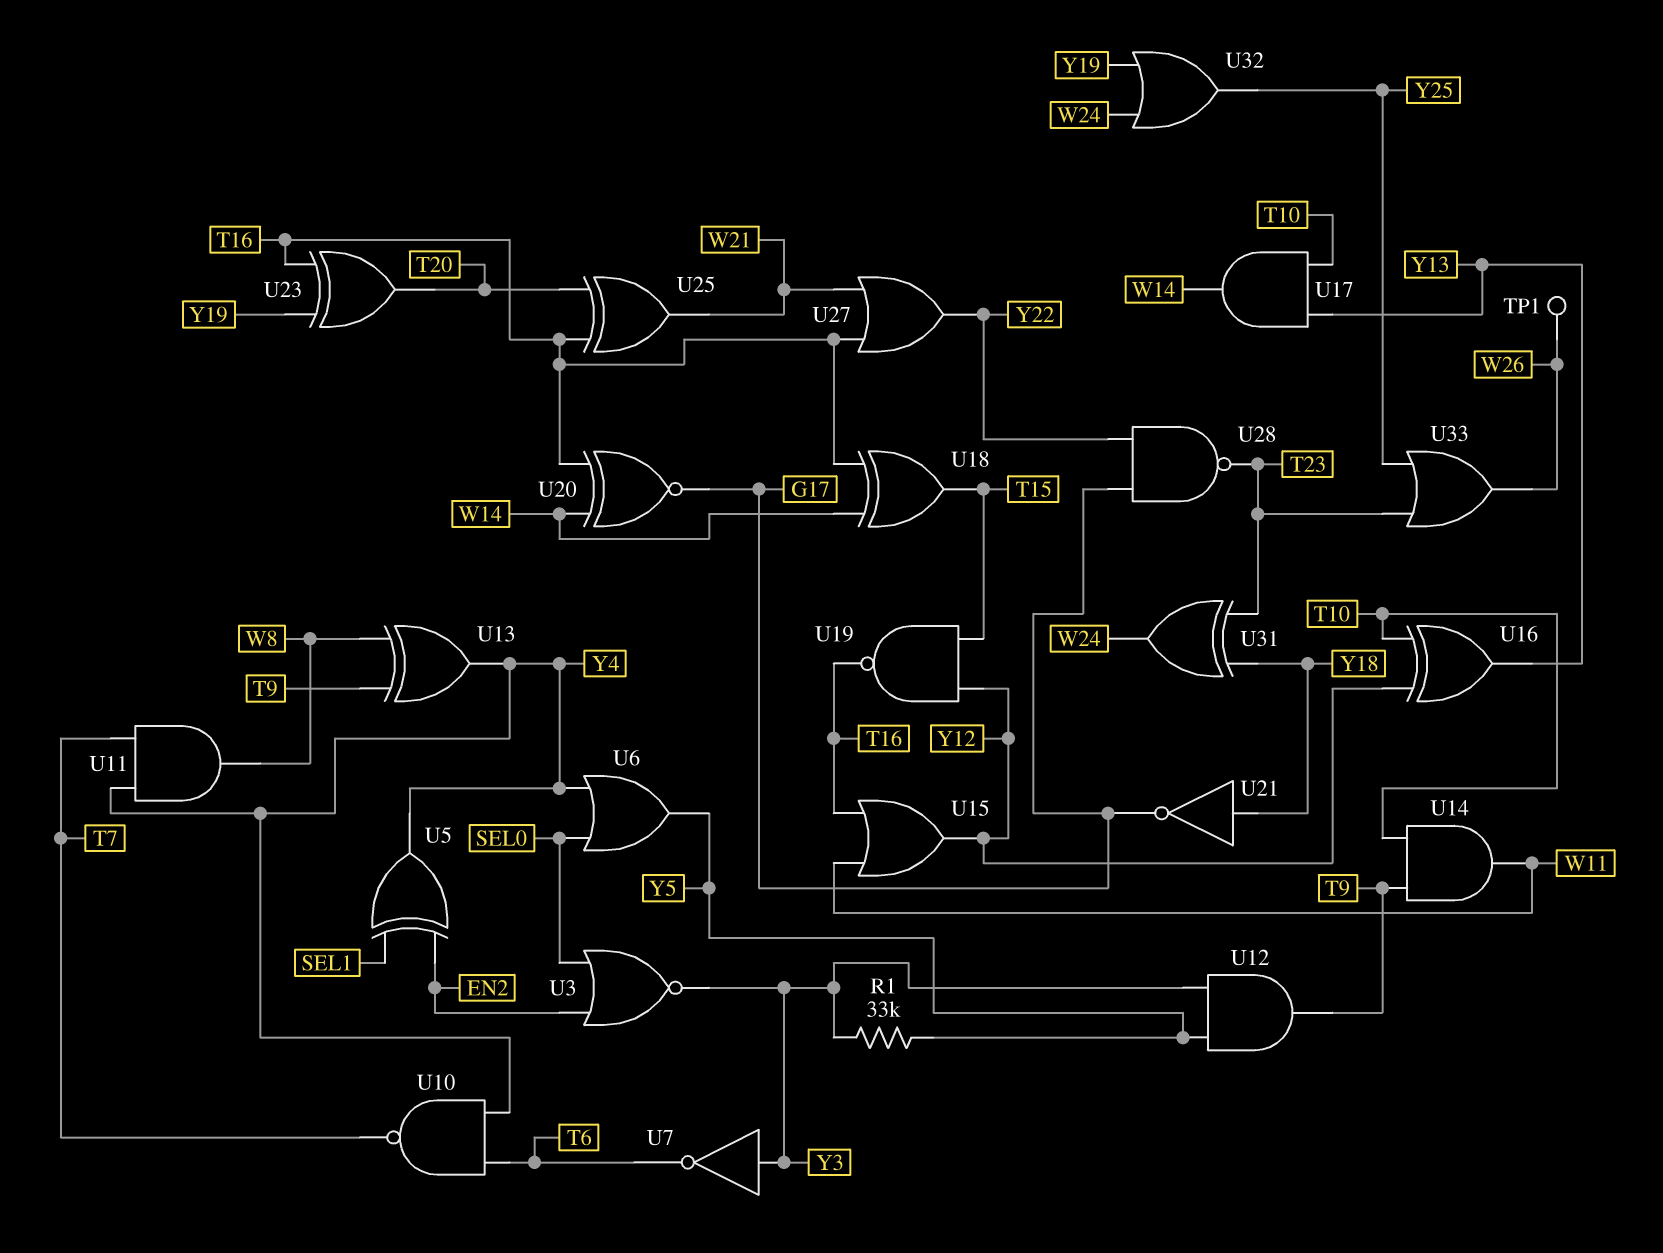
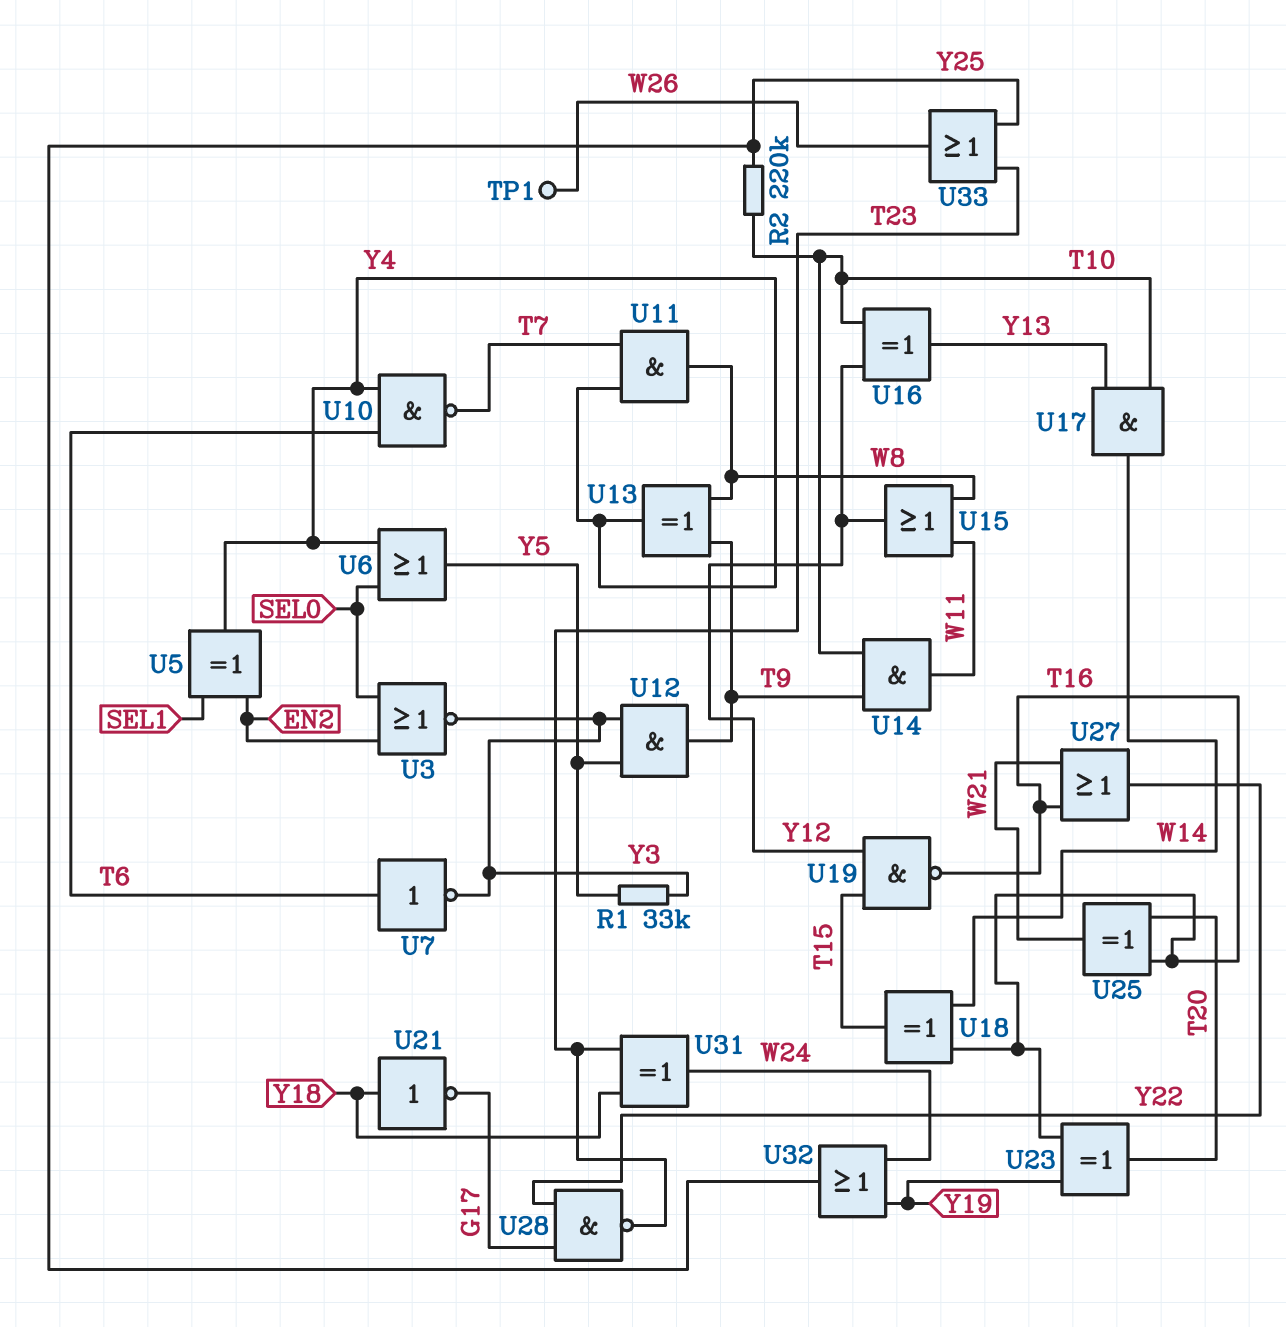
R2: none -> 220k (T10, Y25)
U7: NOT (in Y3, out T6) -> NOT (in T6, out Y3)
U15: OR (in T16, in W11, out Y12) -> OR (in W8, in W11, out Y12)
U20: XNOR (in T16, in W14, out G17) -> none

